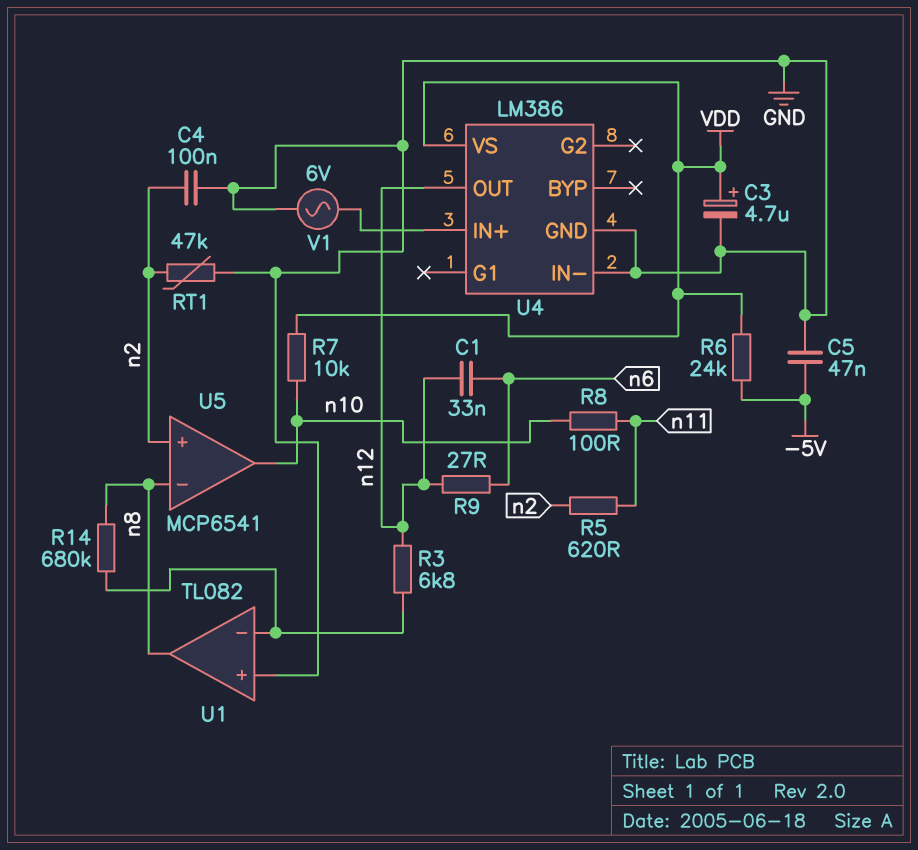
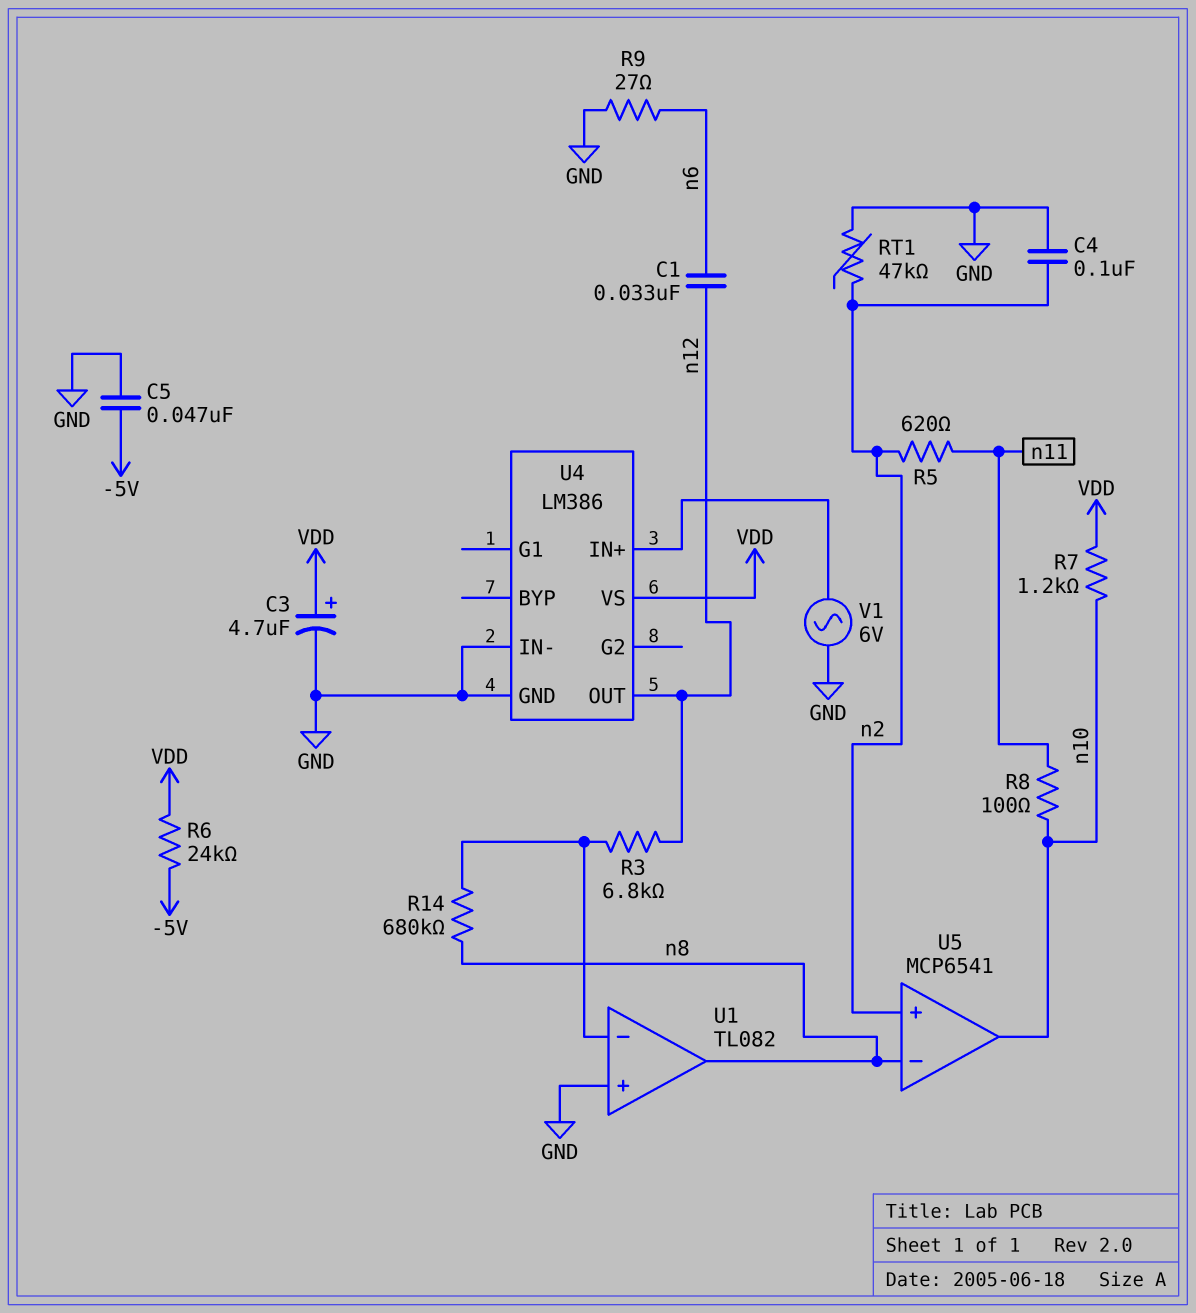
R7: 10k (VDD, n10) -> 1.2k (VDD, n10)
R9: 27 (n6, n12) -> 27 (GND, n6)

